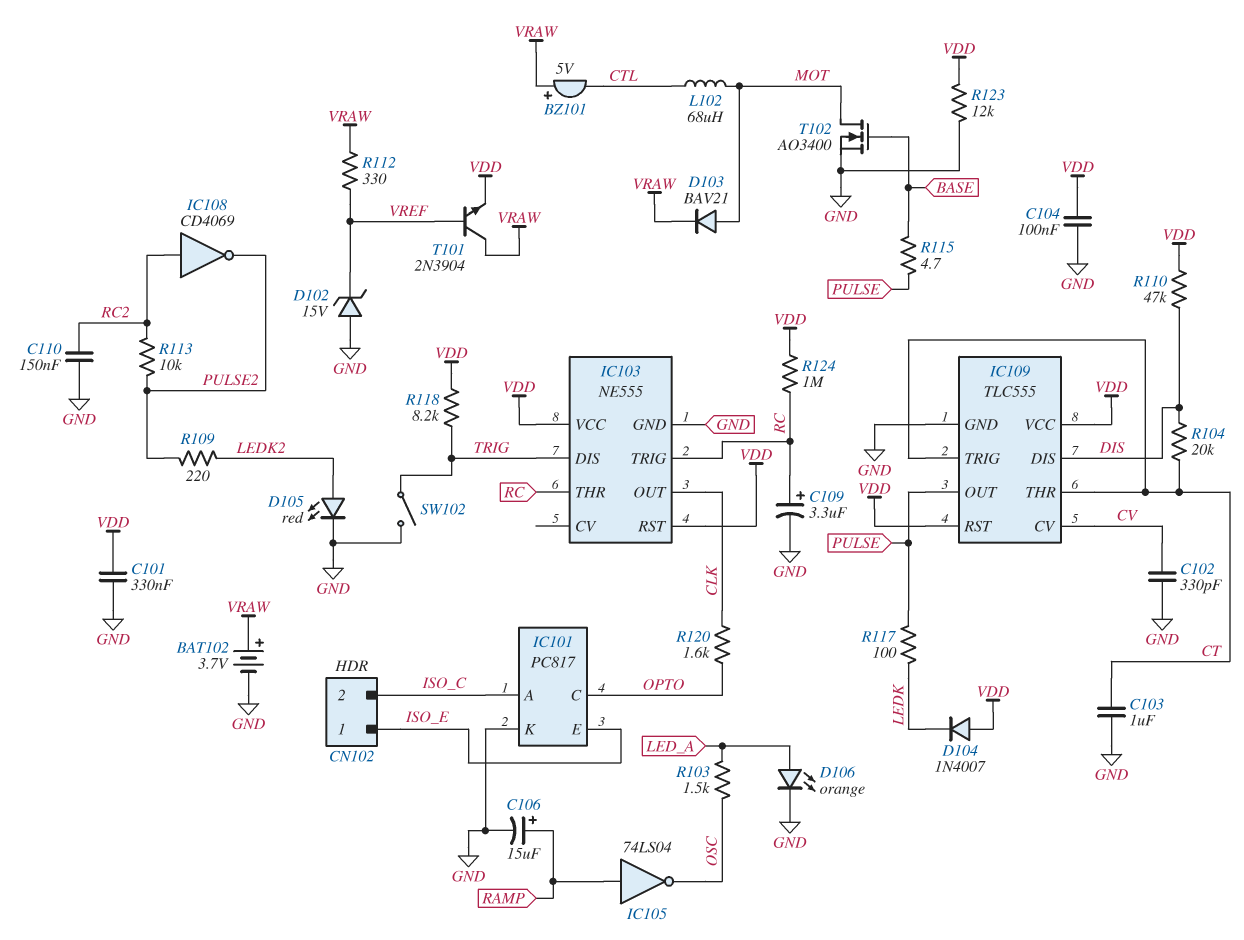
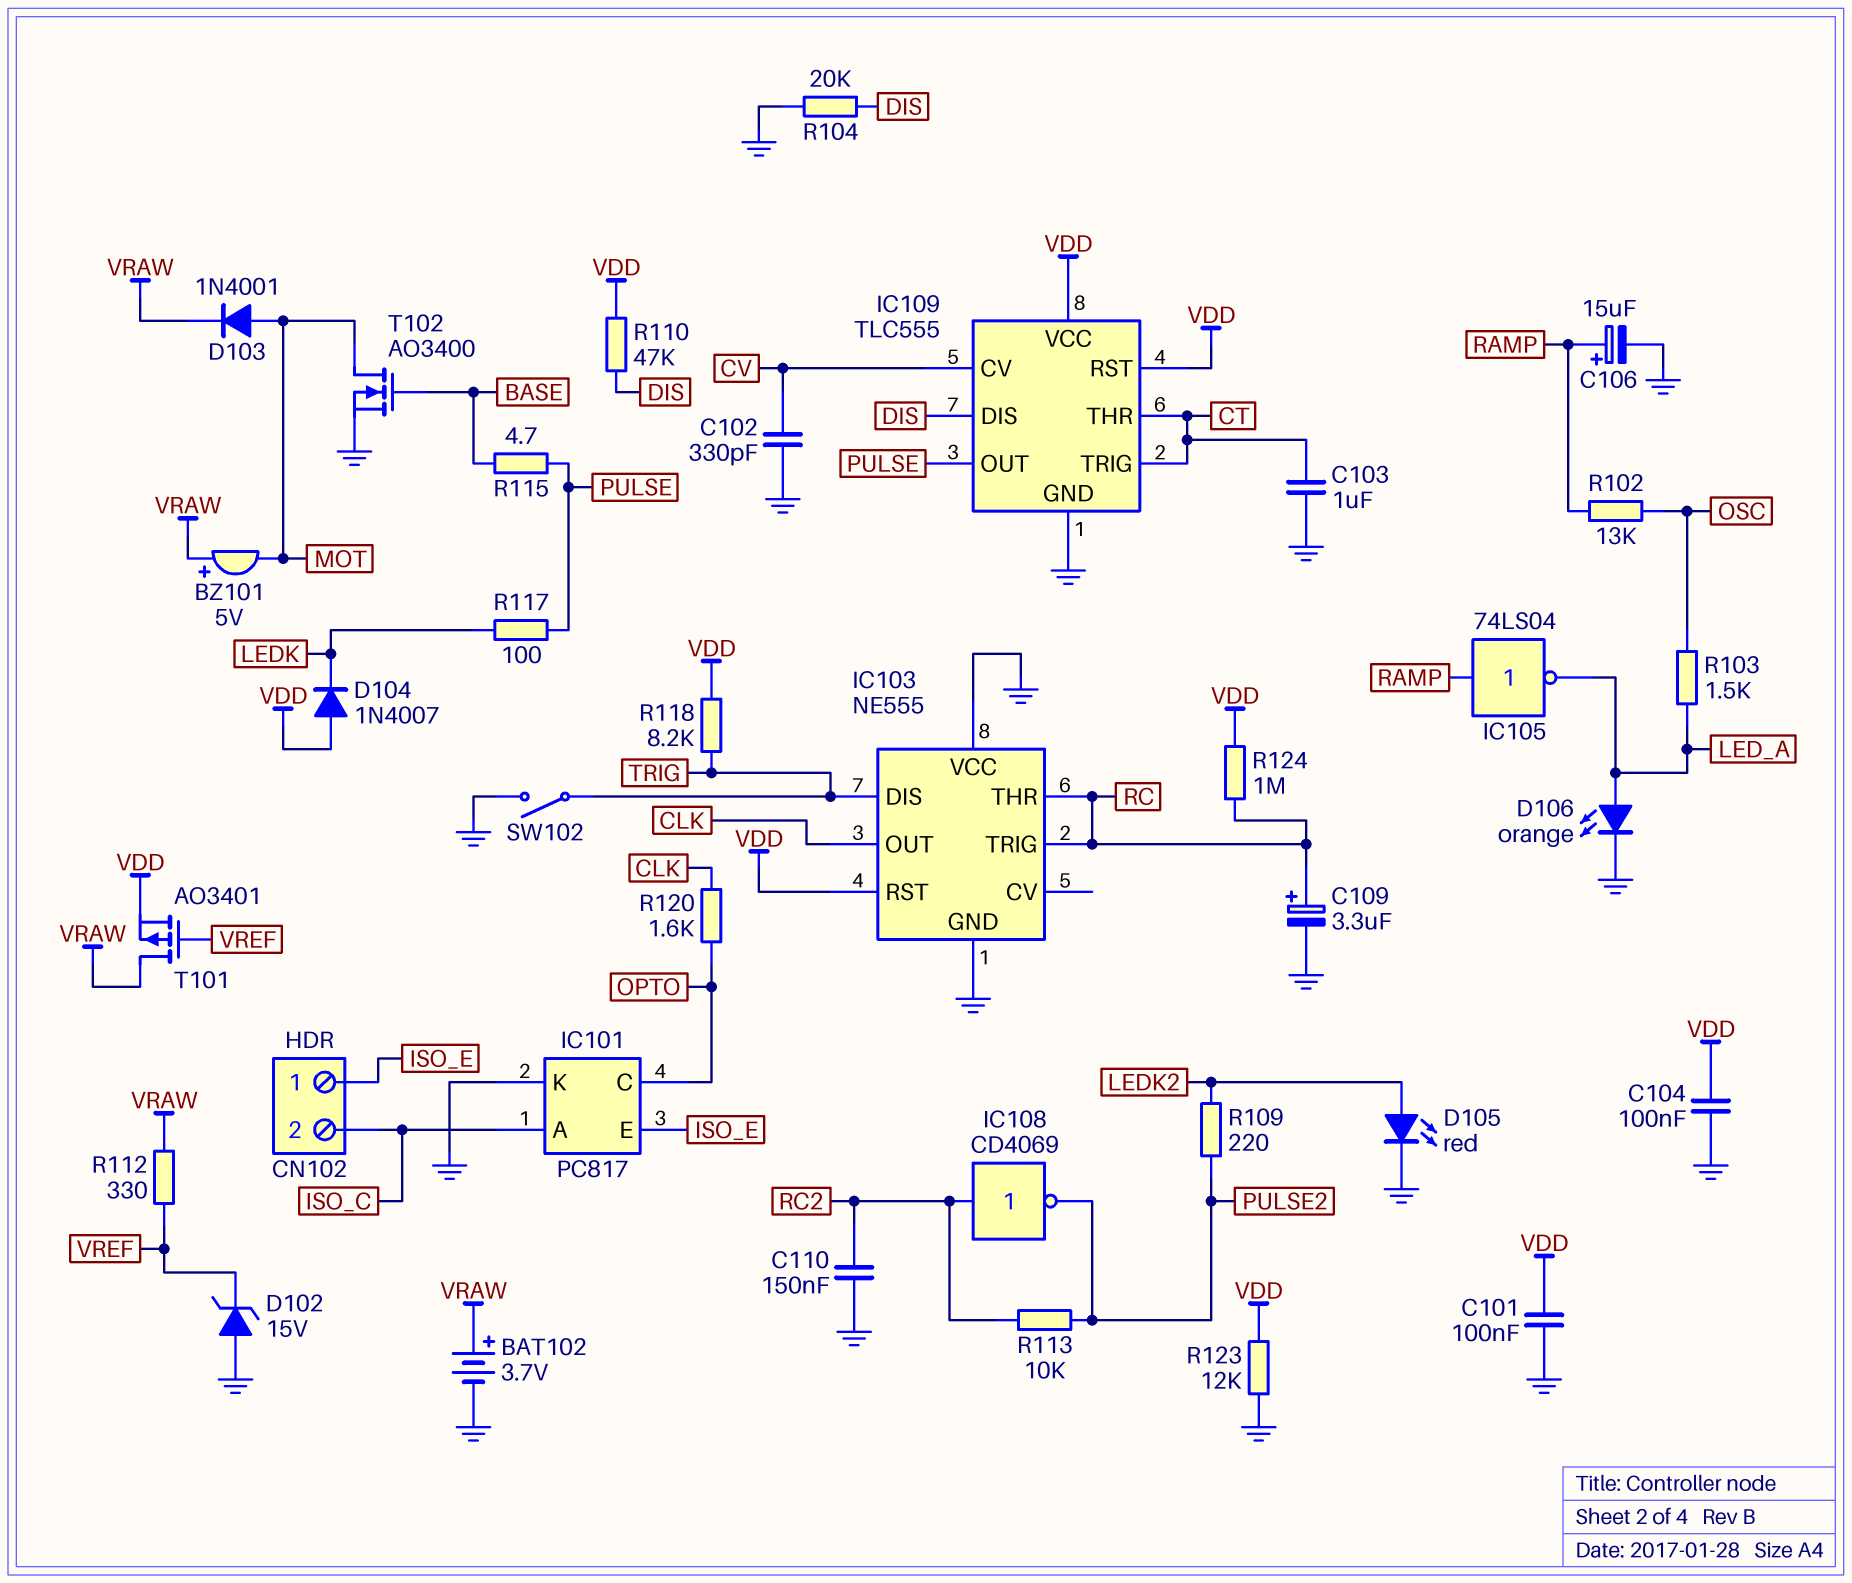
BZ101: buzzer 5V (plus VRAW, minus CTL) -> buzzer 5V (plus VRAW, minus MOT)
C101: 330nF (GND, VDD) -> 100nF (GND, VDD)
D103: diode BAV21 (A MOT, K VRAW) -> diode 1N4001 (A MOT, K VRAW)
IC103 pin VCC: VDD -> GND
IC105: NOT 74LS04 (in RAMP, out OSC) -> NOT 74LS04 (in RAMP, out LED_A)
L102: 68uH (CTL, MOT) -> none
R102: none -> 13k (OSC, RAMP)
R104: 20k (CT, DIS) -> 20k (DIS, GND)
T101: NPN 2N3904 (B VREF, C VRAW, E VDD) -> PMOS AO3401 (G VREF, D VRAW, S VDD)

